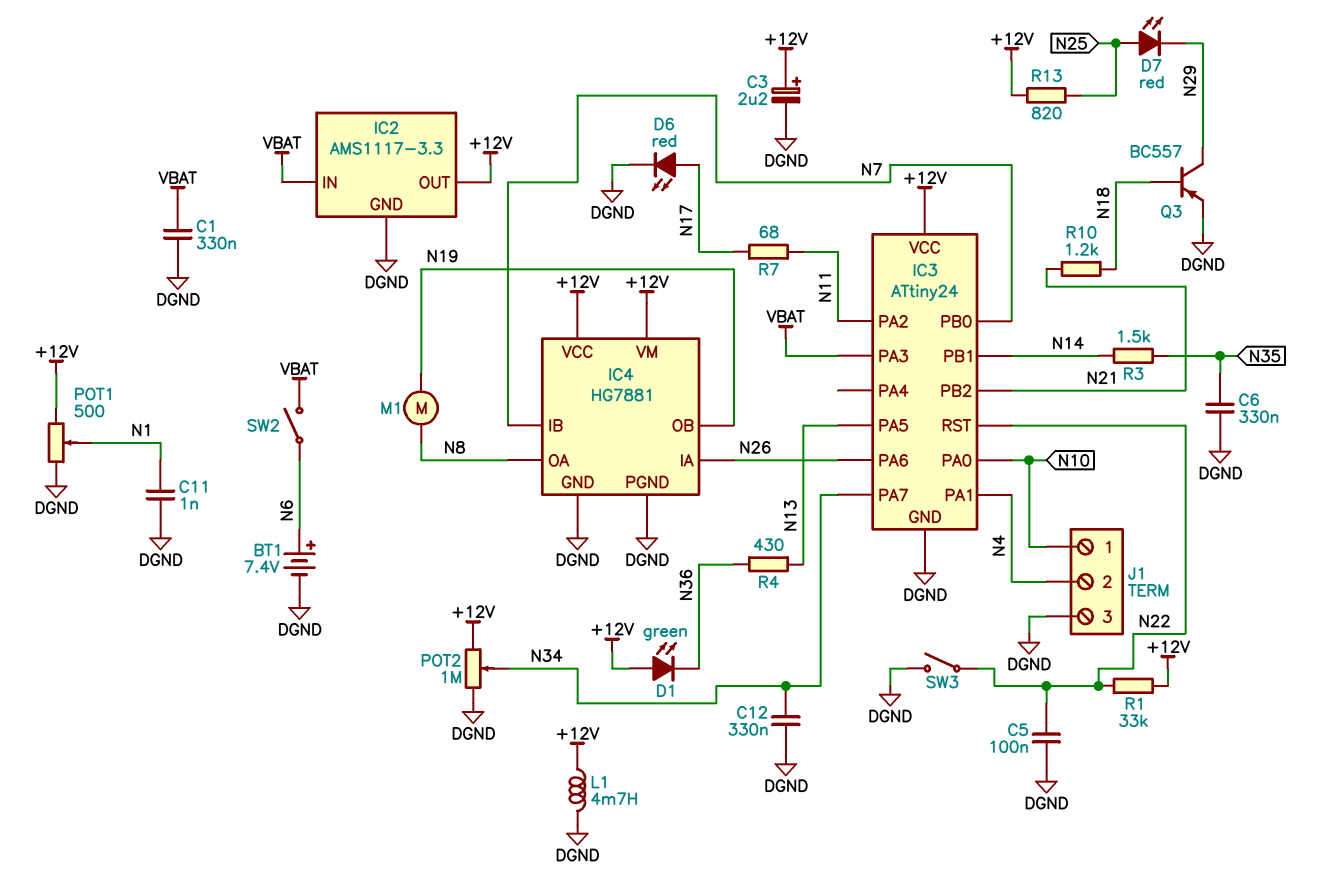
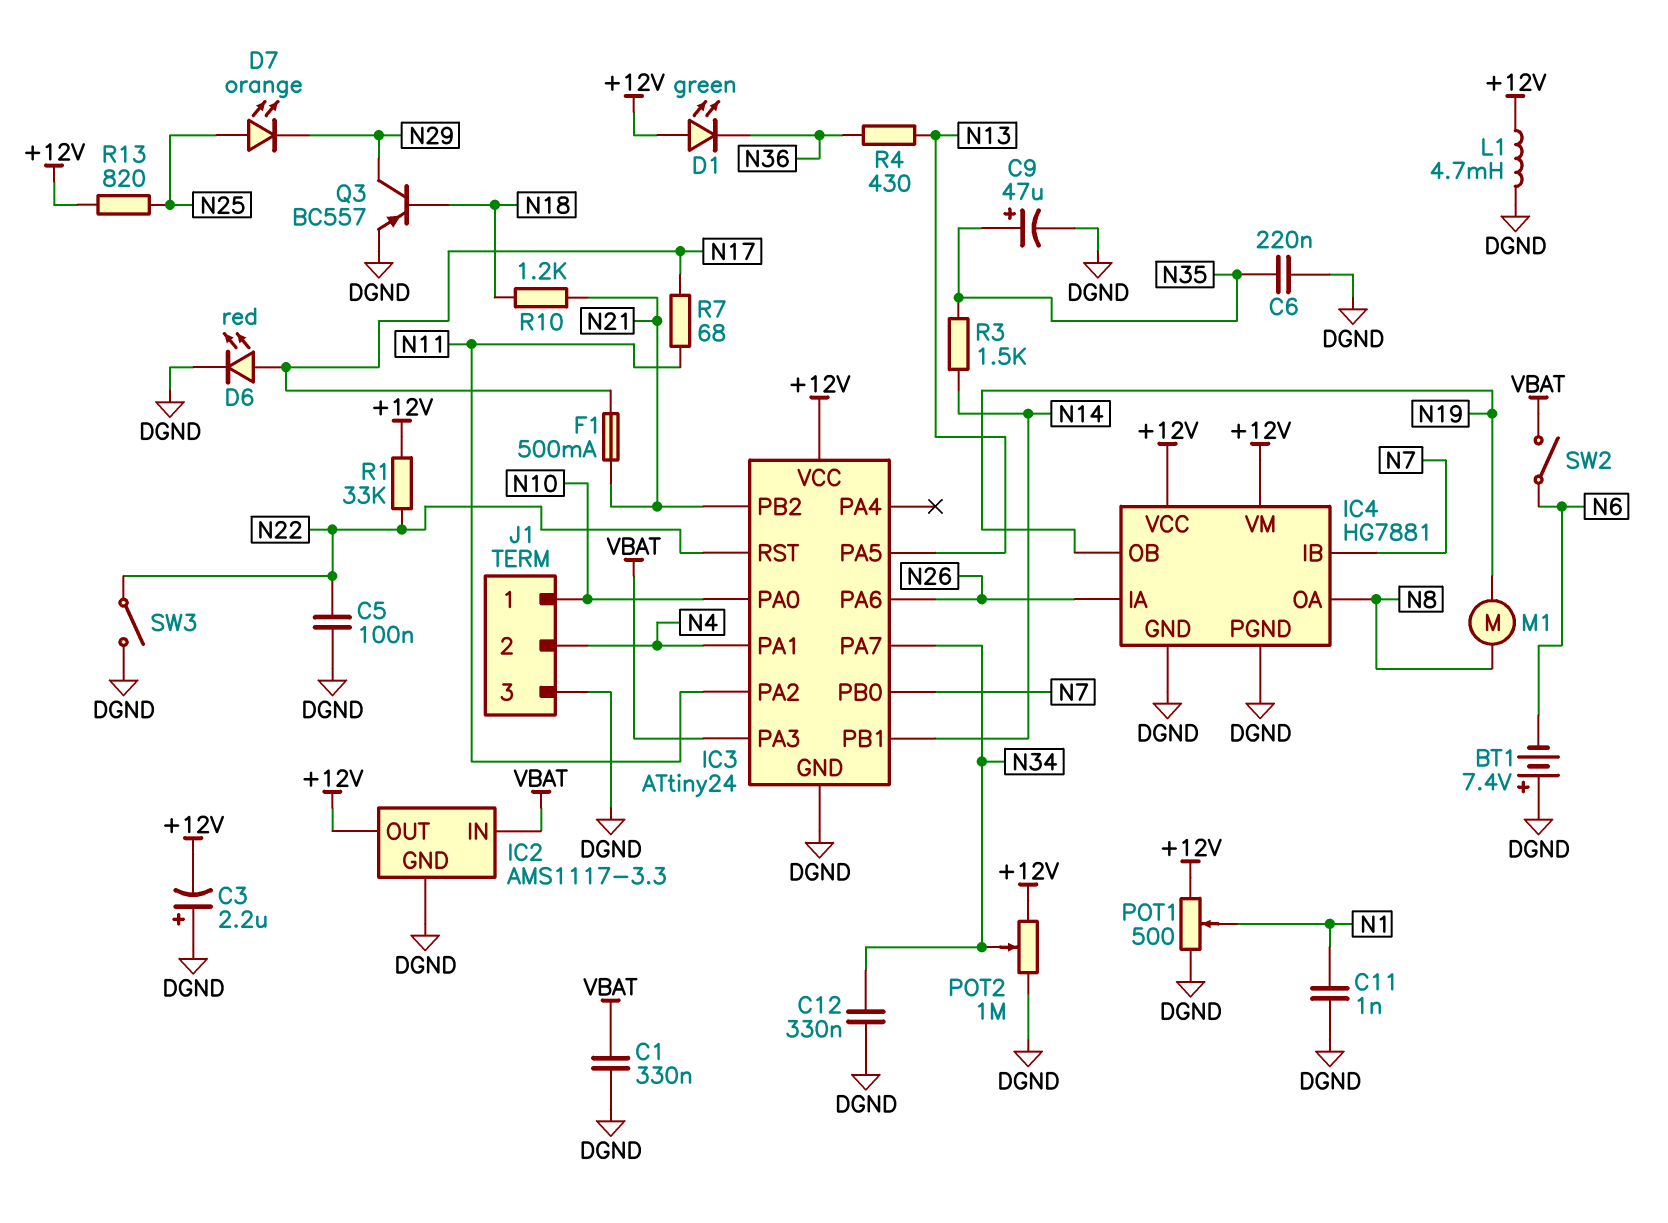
BT1: 7.4V (plus N6, minus DGND) -> 7.4V (plus DGND, minus N6)
C3: 2.2uF (plus +12V, minus DGND) -> 2.2uF (plus DGND, minus +12V)
C6: 330nF (DGND, N35) -> 220nF (DGND, N35)
C9: none -> 47uF (plus N35, minus DGND)
D7: LED red (A N25, K N29) -> LED orange (A N25, K N29)
F1: none -> 500mA (N17, N21)

